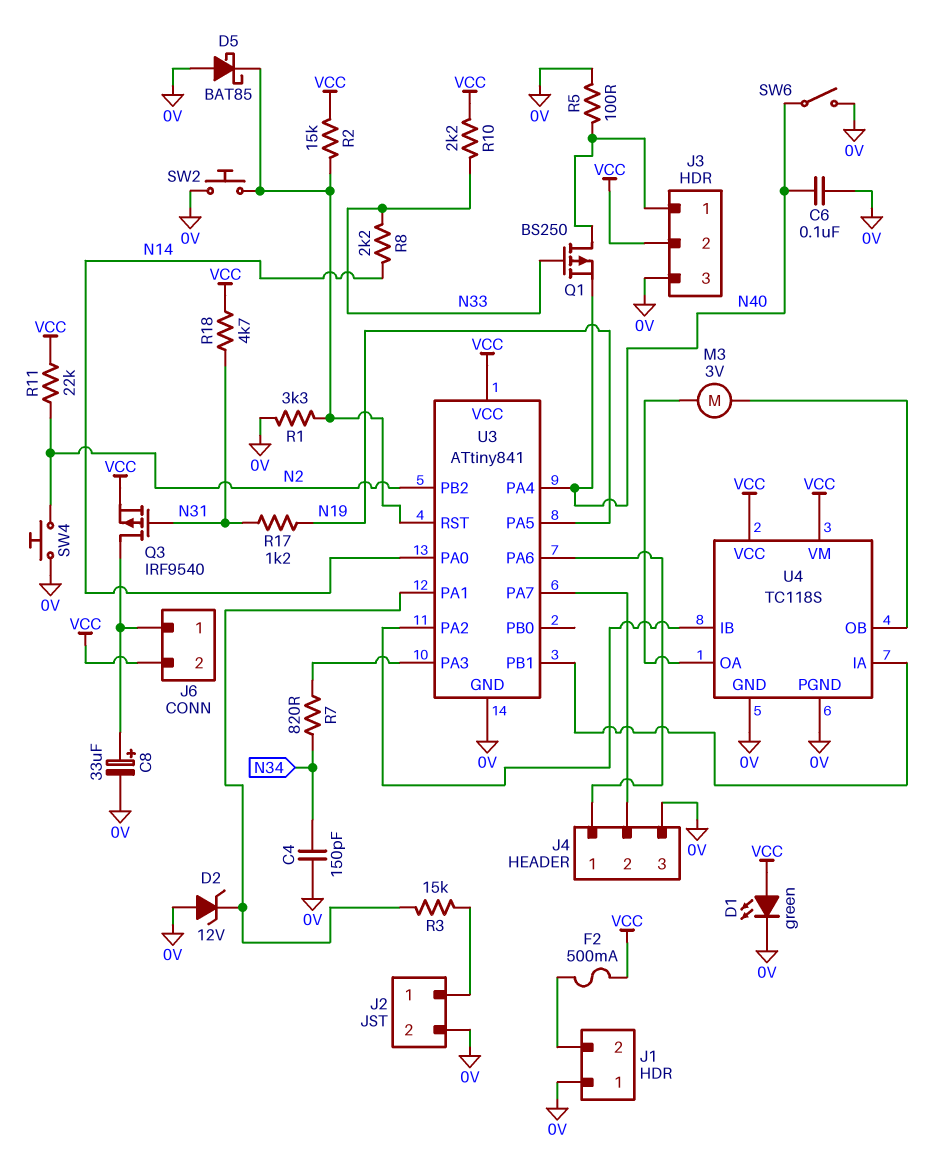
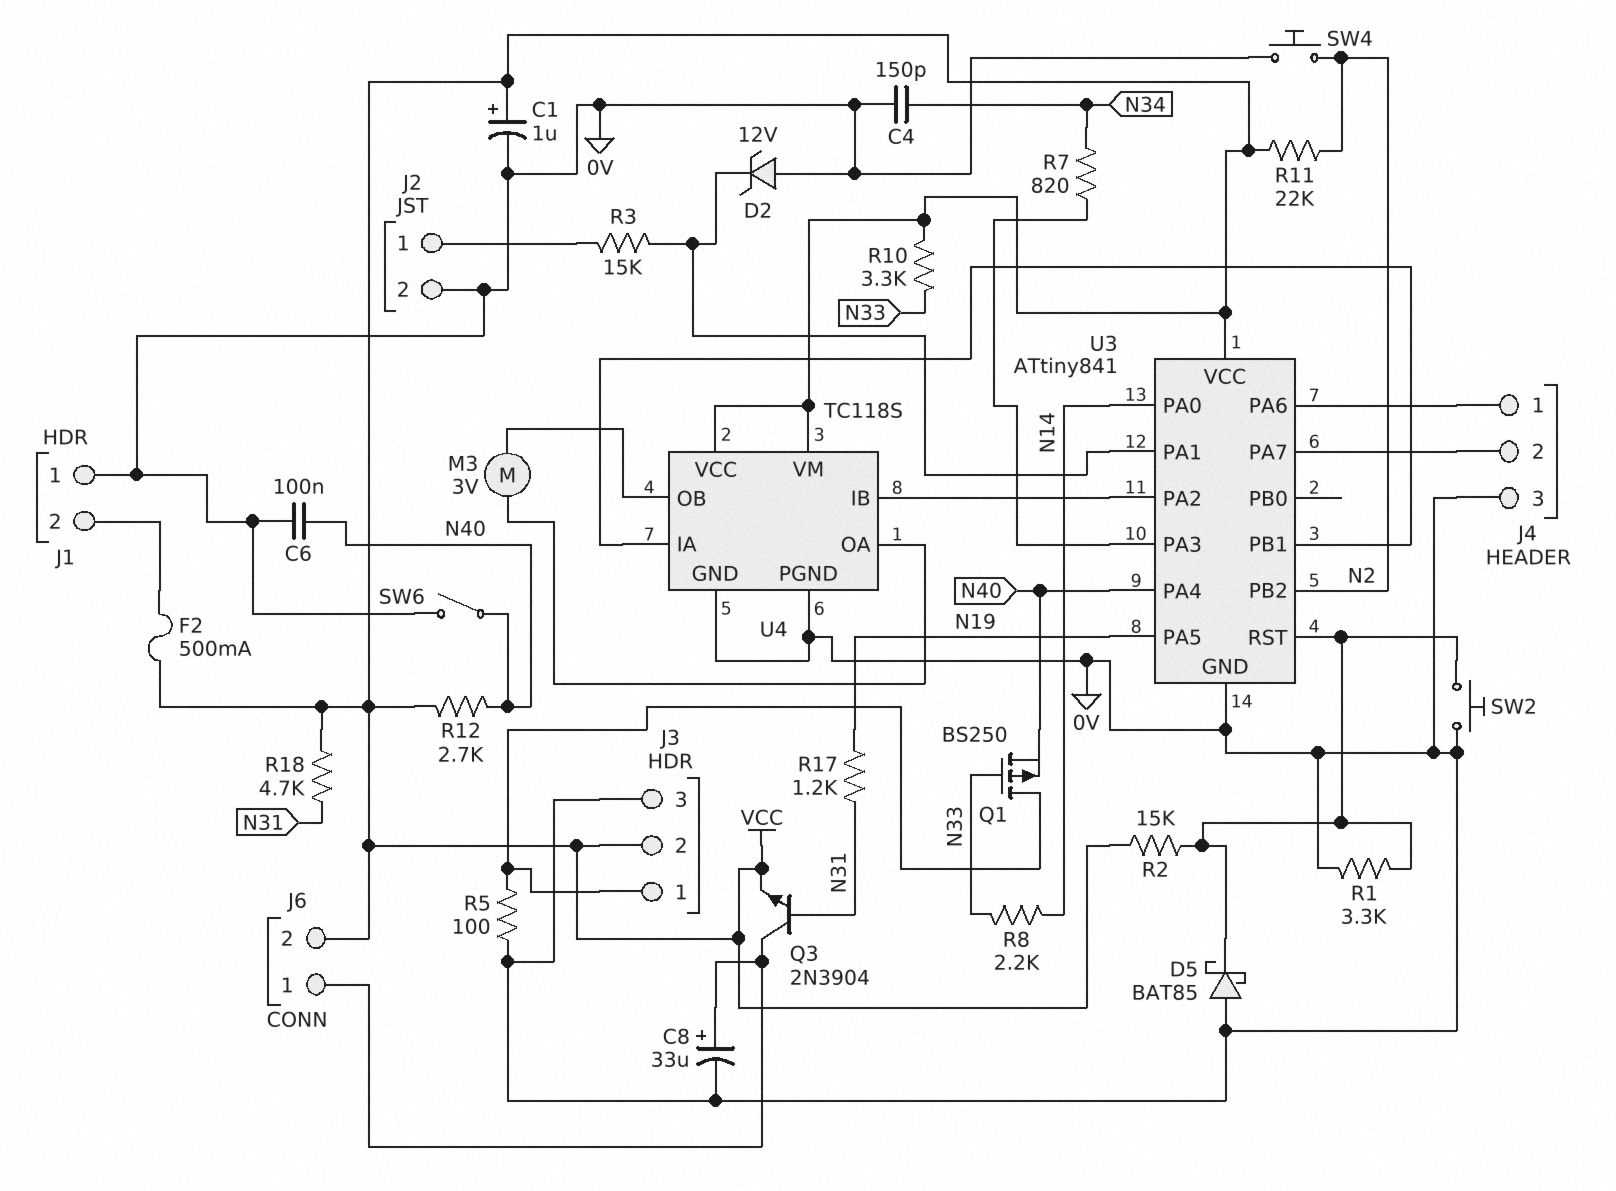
C1: none -> 1uF (plus VCC, minus 0V)
D1: LED green (A VCC, K 0V) -> none
Q3: PMOS IRF9540 (G N31, D J6/1, S VCC) -> NPN 2N3904 (B N31, C J6/1, E VCC)
R10: 2.2k (N33, VCC) -> 3.3k (N33, VCC)
R12: none -> 2.7k (N40, VCC)

